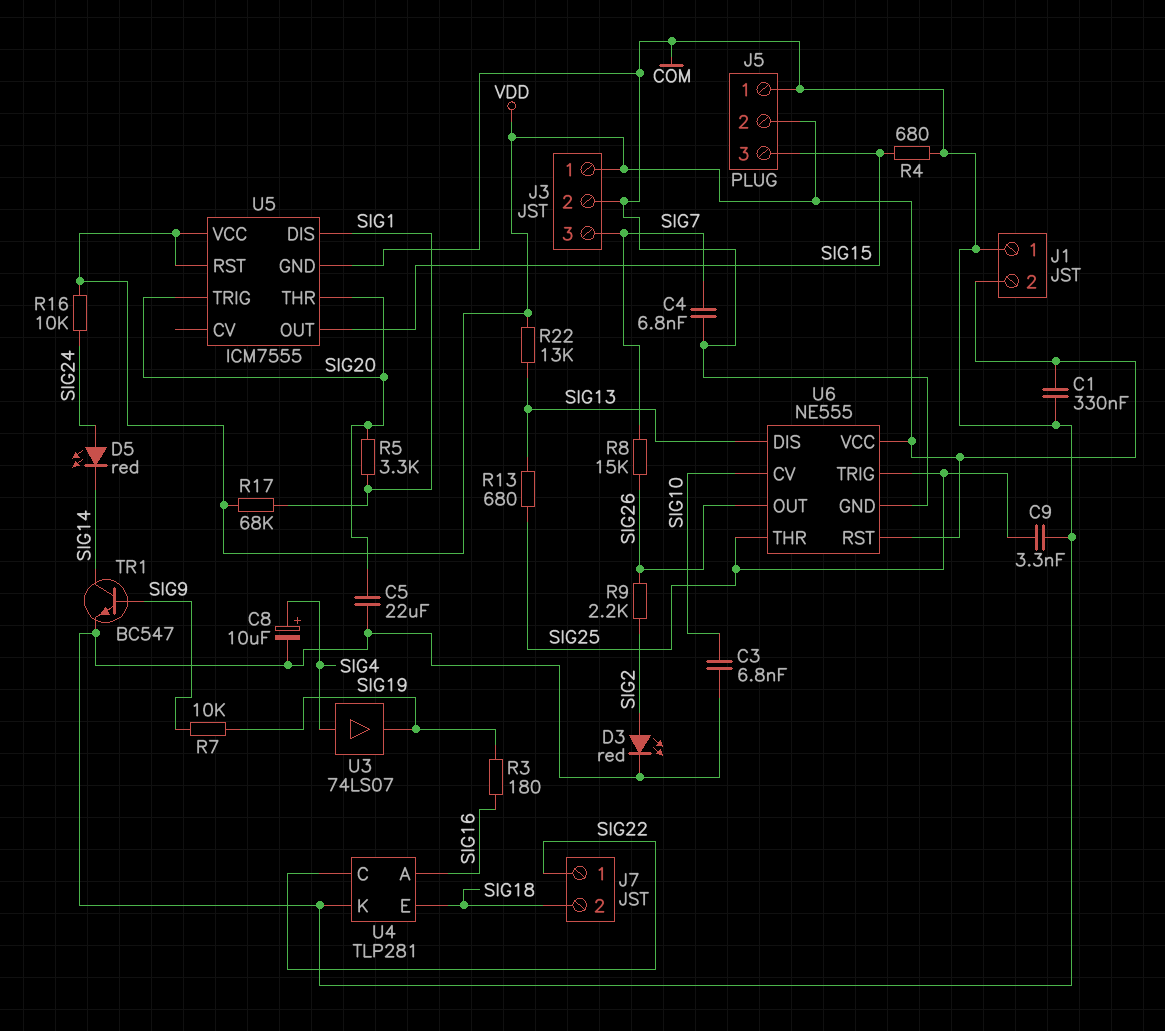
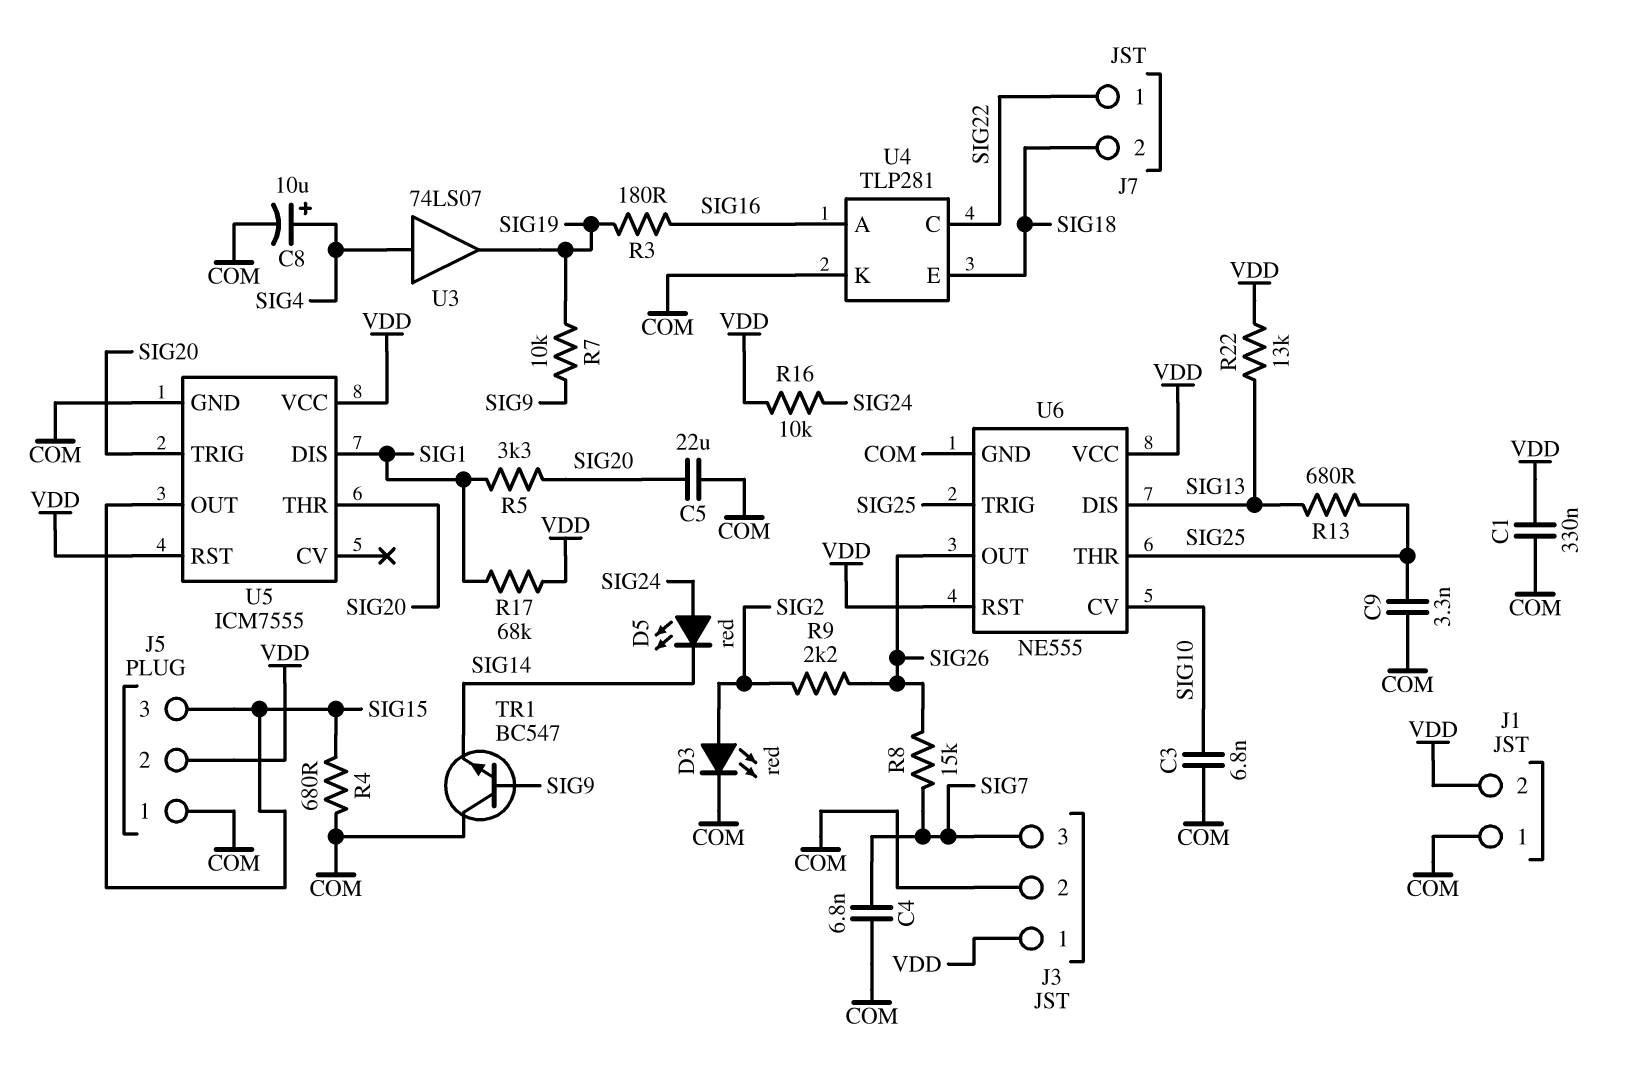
TR1: NPN BC547 (B SIG9, C SIG14, E COM) -> NPN BC547 (B SIG9, C COM, E SIG14)

